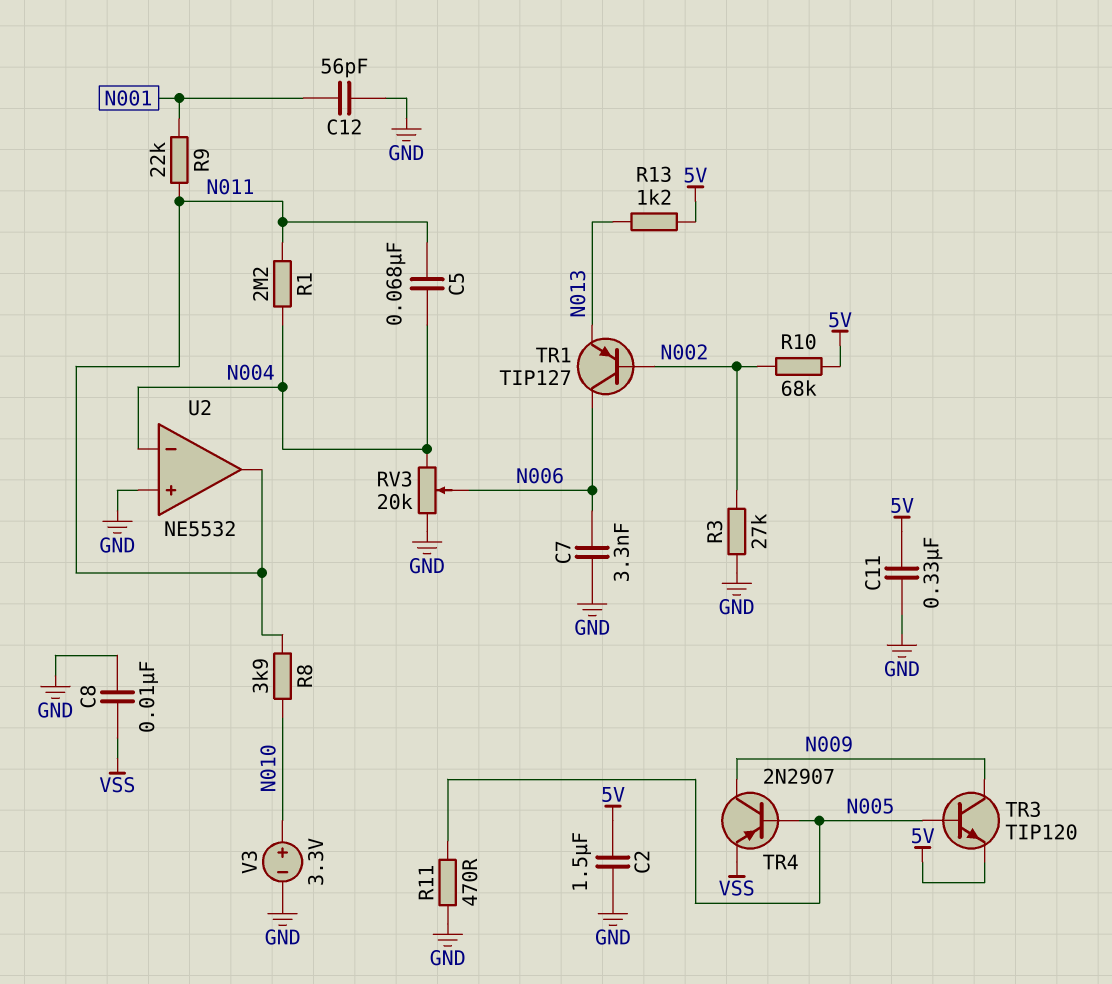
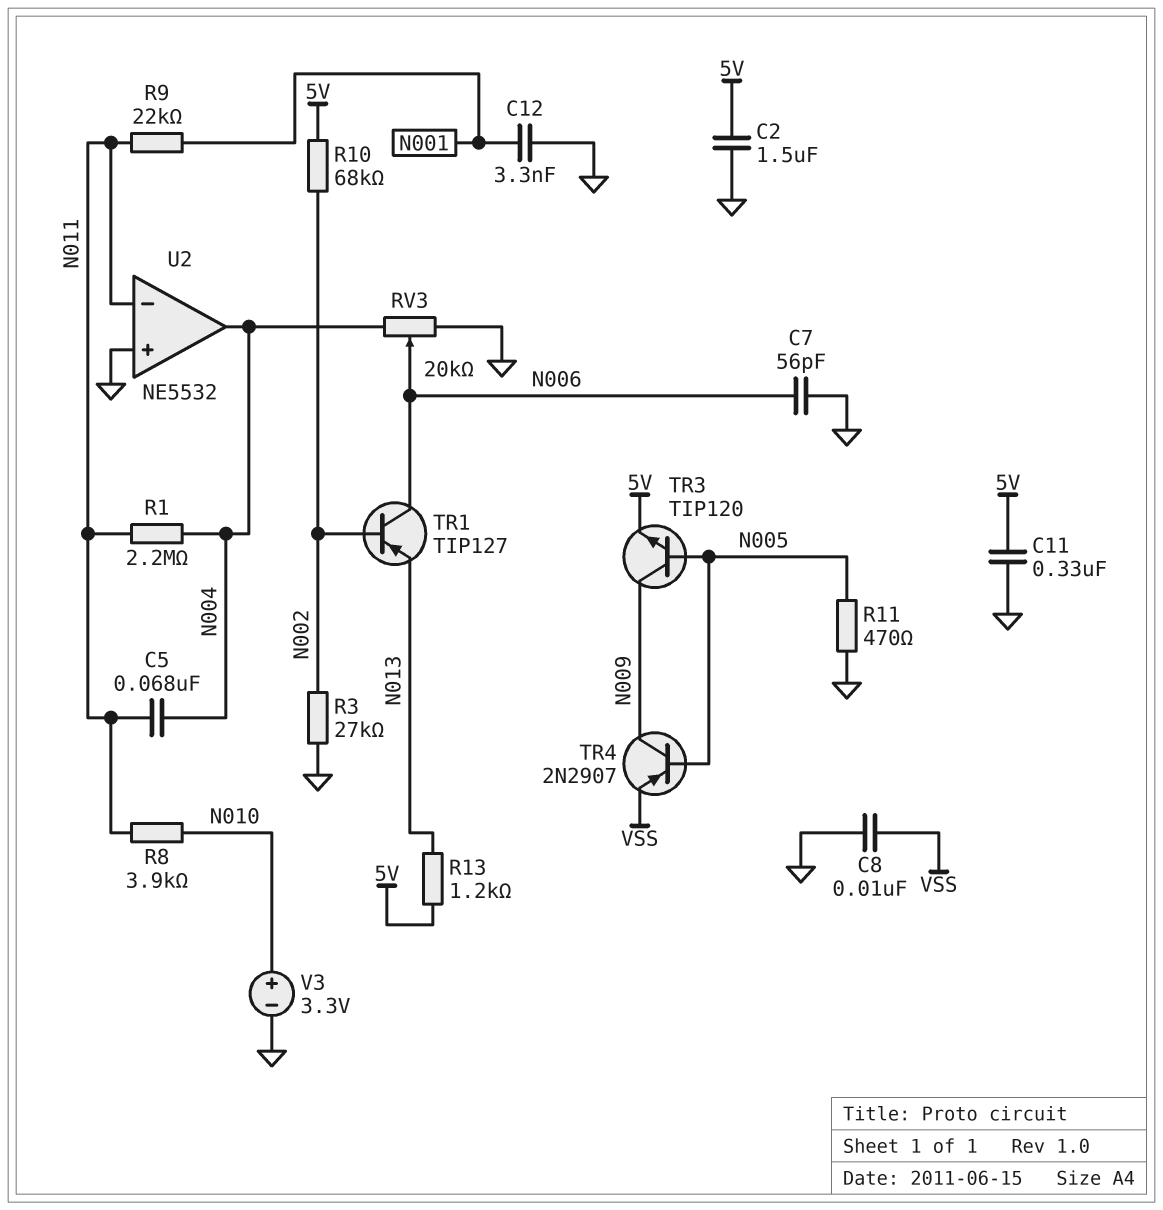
C7: 3.3nF (GND, N006) -> 56pF (GND, N006)
C12: 56pF (GND, N001) -> 3.3nF (GND, N001)
U2 pin in-: N004 -> N011
U2 pin out: N011 -> N004

